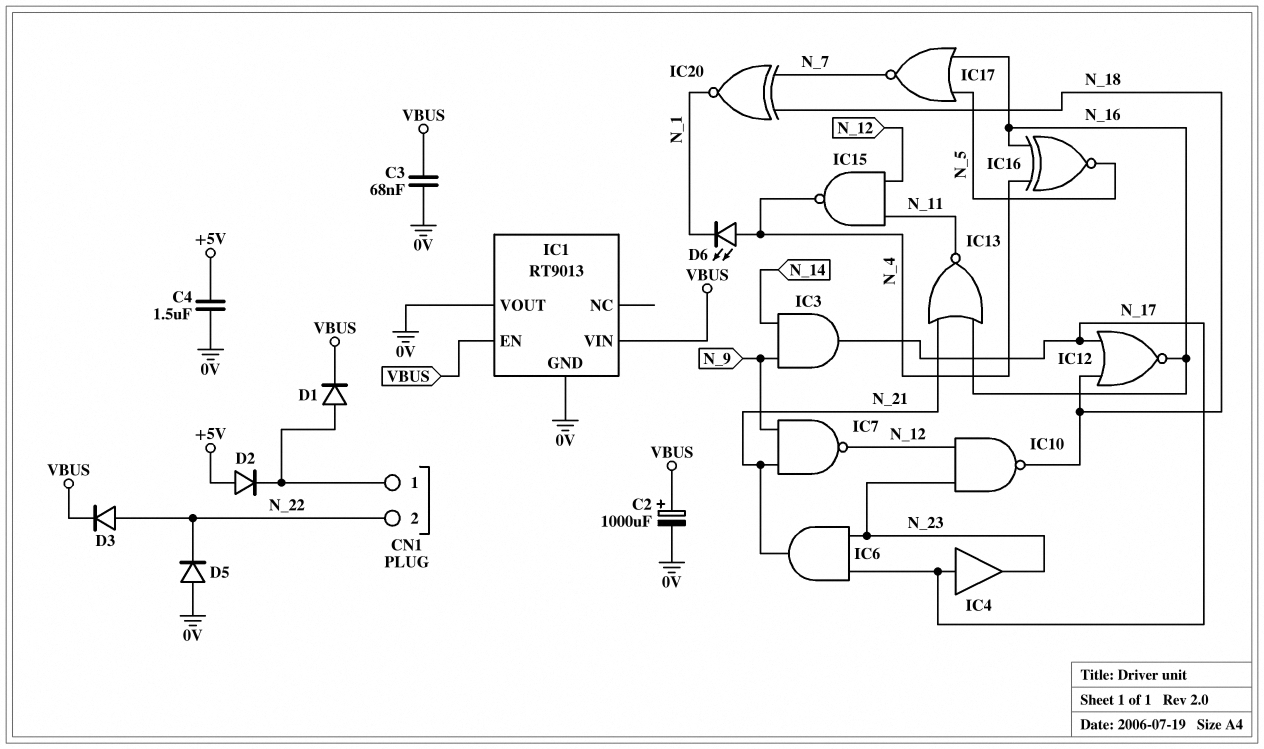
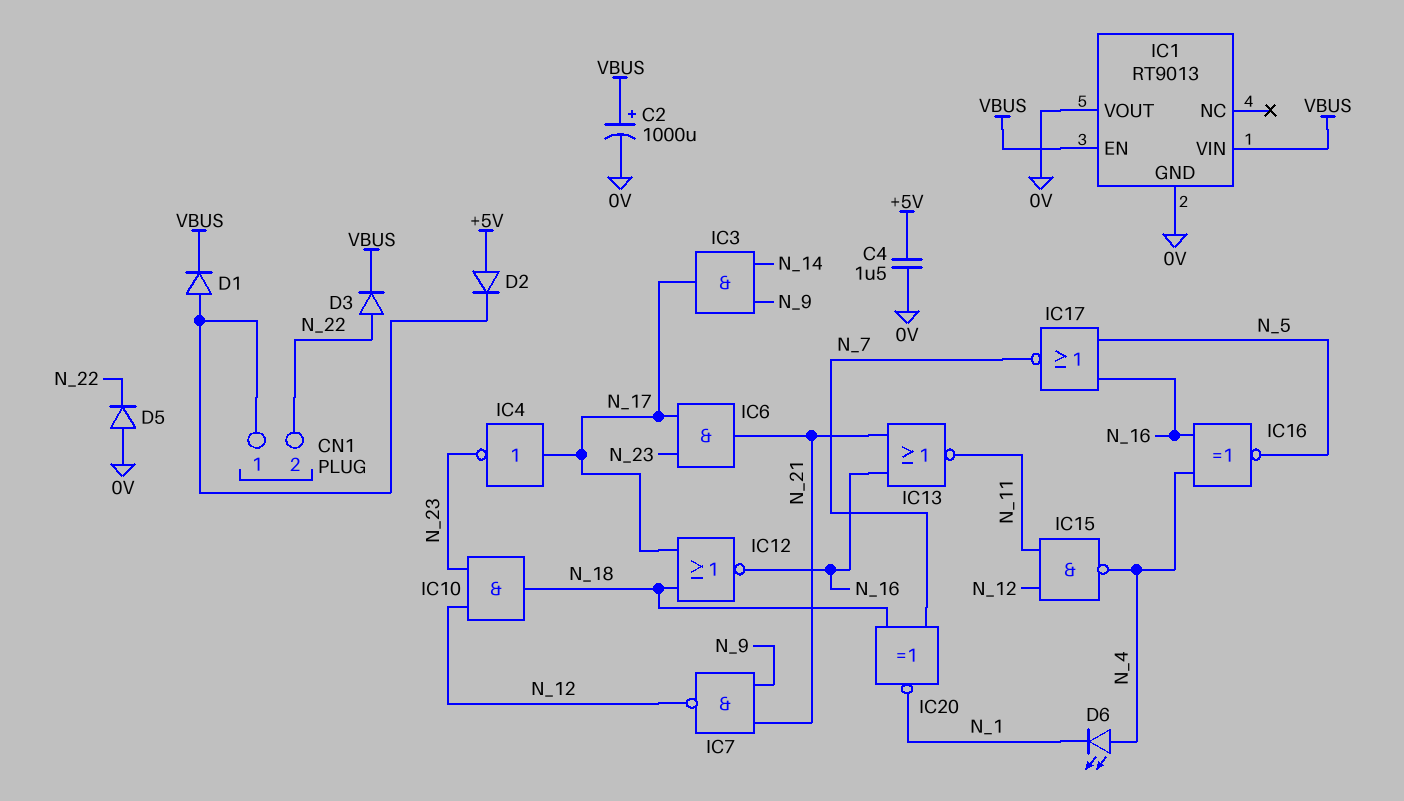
C3: 68nF (0V, VBUS) -> none
IC4: buffer (in N_17, out N_23) -> NOT (in N_17, out N_23)
IC10: NAND (in N_12, in N_23, out N_18) -> AND (in N_12, in N_23, out N_18)

